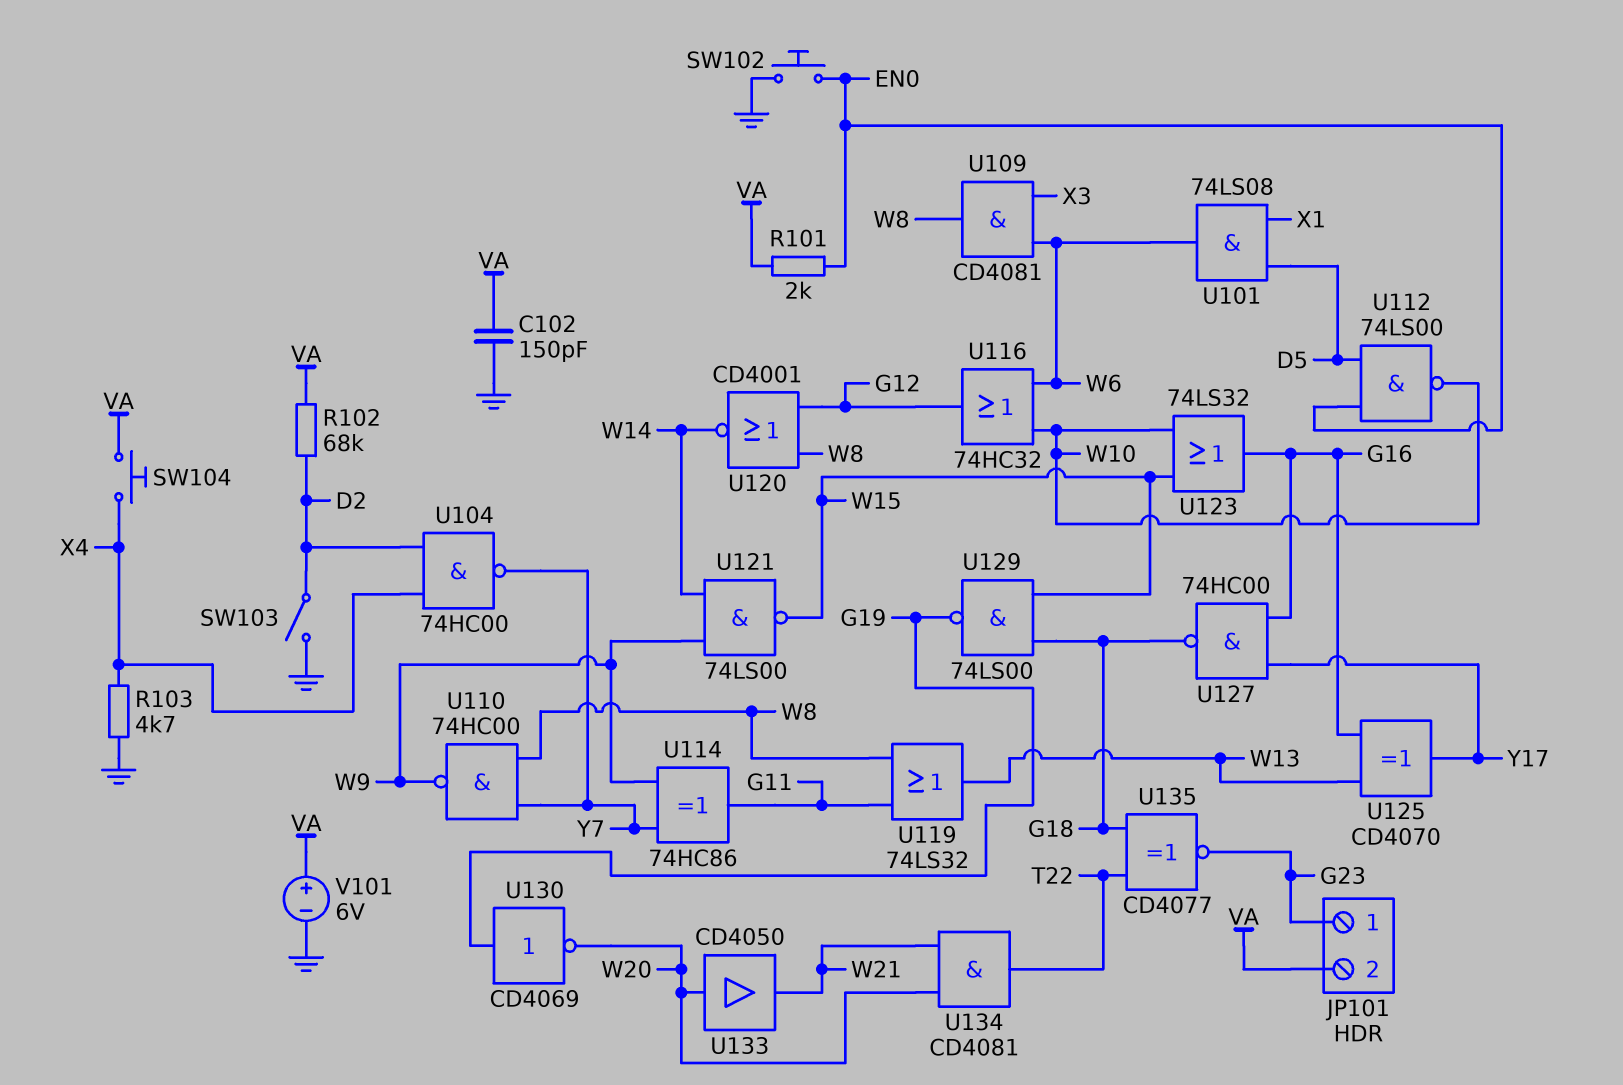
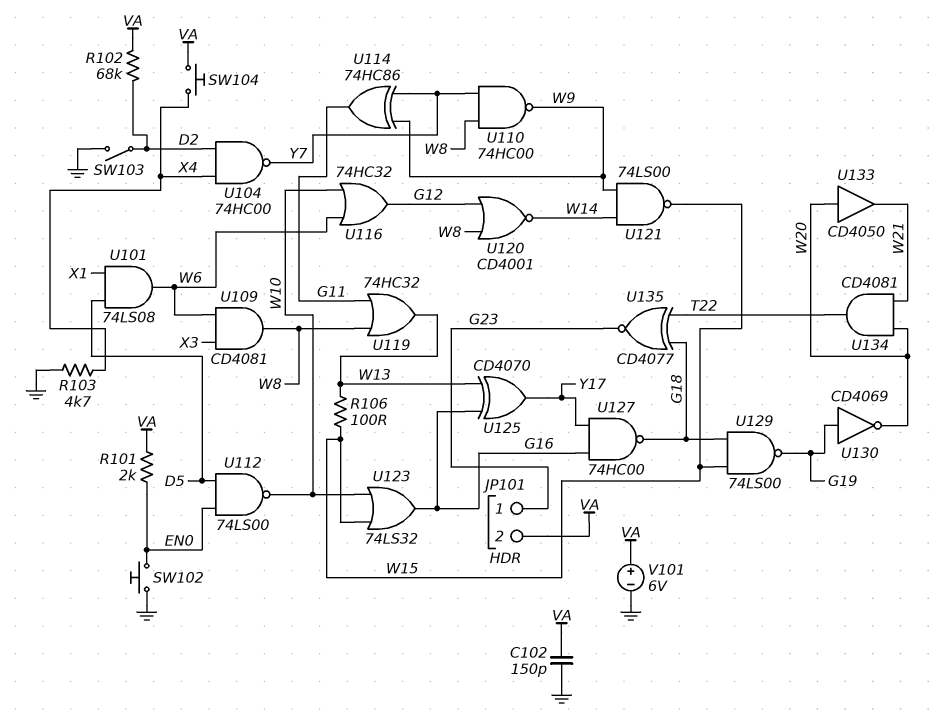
R106: none -> 100 (W13, W15)
U119: OR 74LS32 (in G11, in W8, out W13) -> OR 74HC32 (in G11, in W8, out W13)

